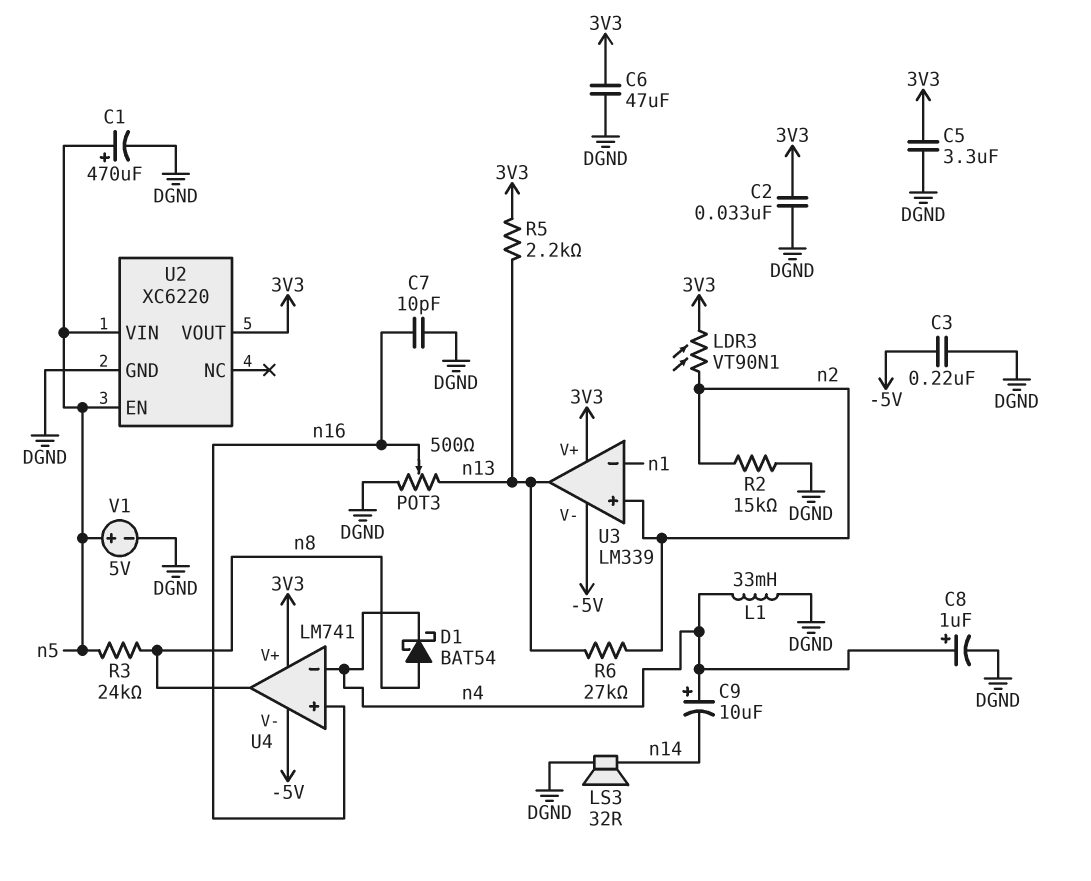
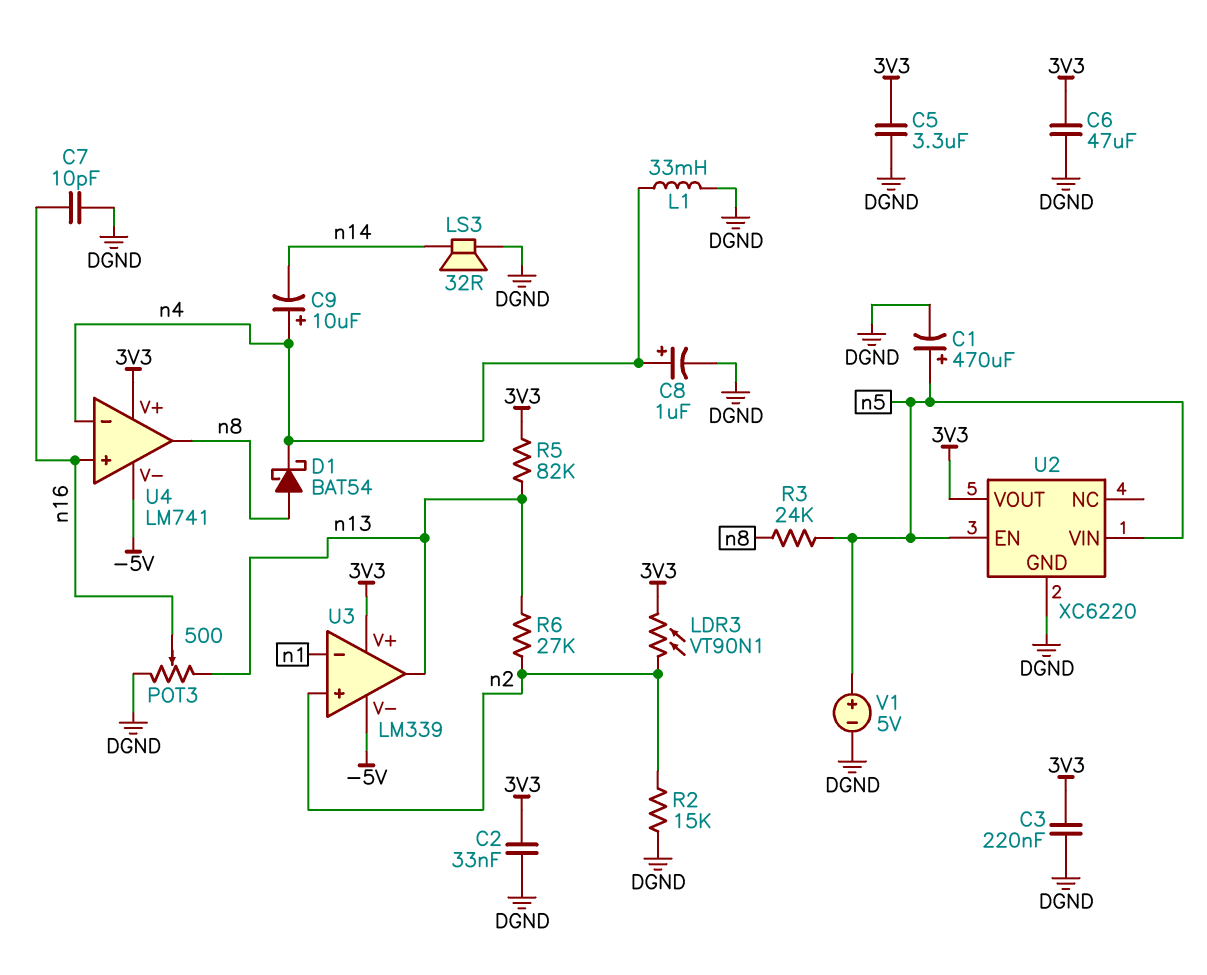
C3: 220nF (-5V, DGND) -> 220nF (3V3, DGND)
R5: 2.2k (3V3, n13) -> 82k (3V3, n13)

